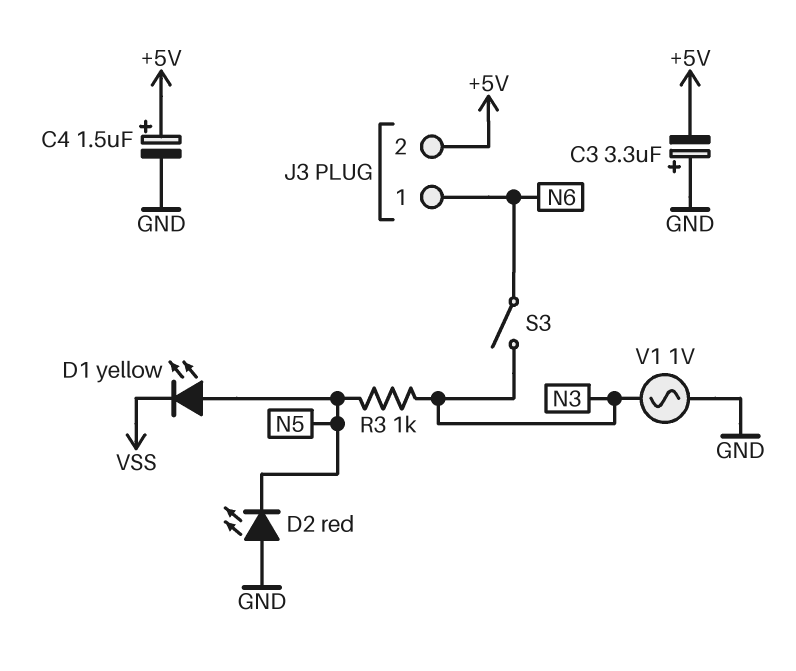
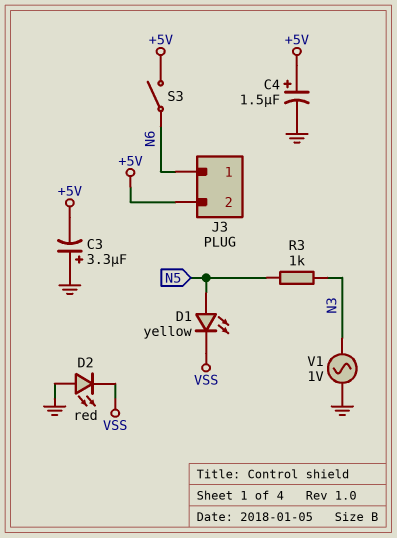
D2: LED red (A GND, K N5) -> LED red (A GND, K VSS)
S3: switch (N3, N6) -> switch (+5V, N6)

